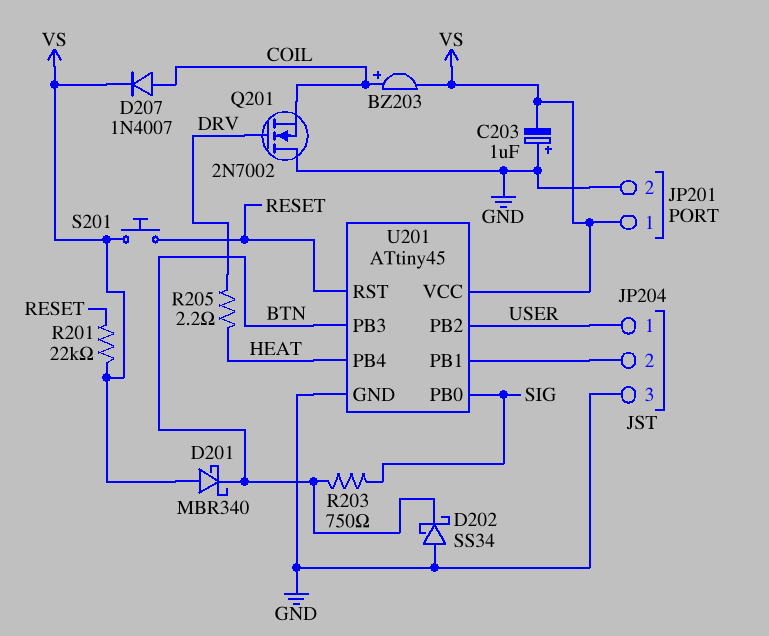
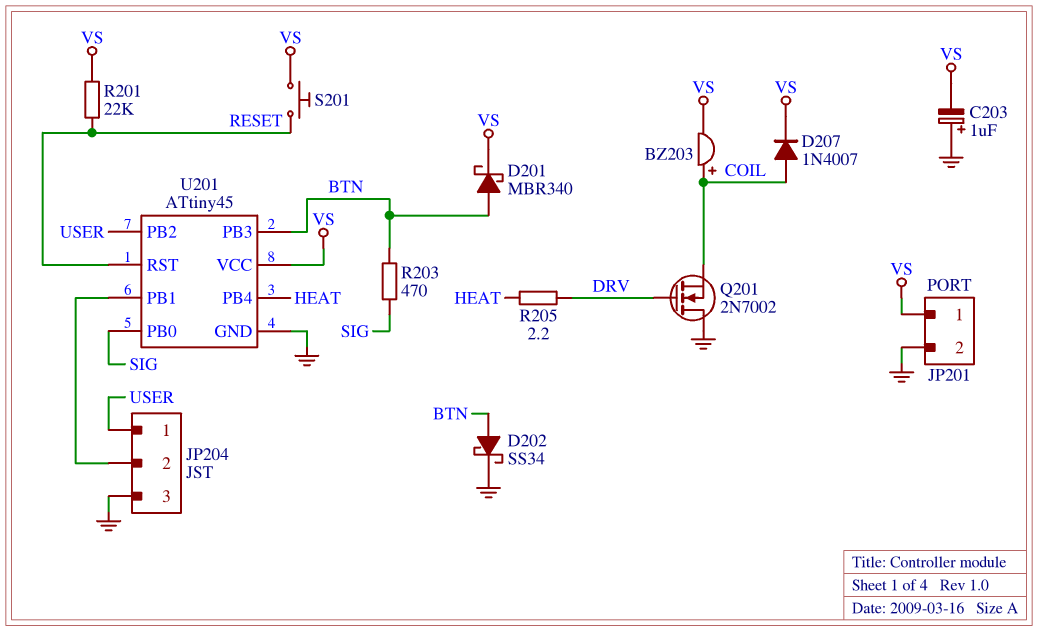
D201: schottky MBR340 (A VS, K BTN) -> schottky MBR340 (A BTN, K VS)
D202: schottky SS34 (A GND, K BTN) -> schottky SS34 (A BTN, K GND)
R203: 750 (BTN, SIG) -> 470 (BTN, SIG)

